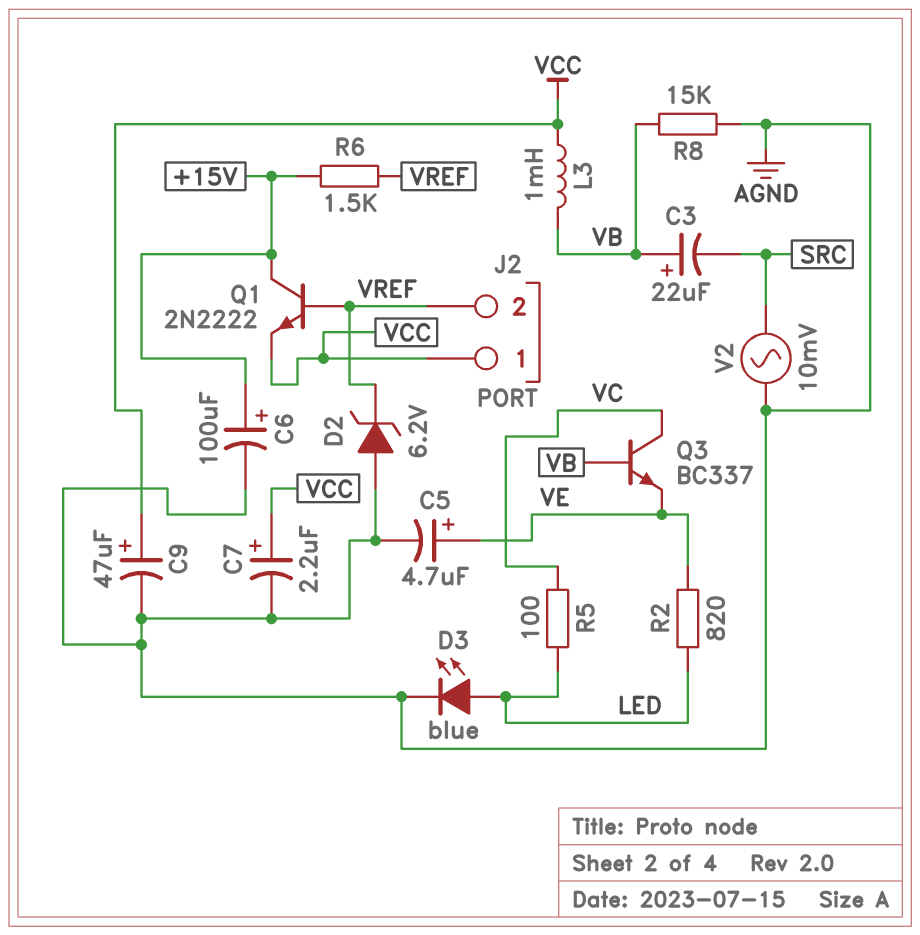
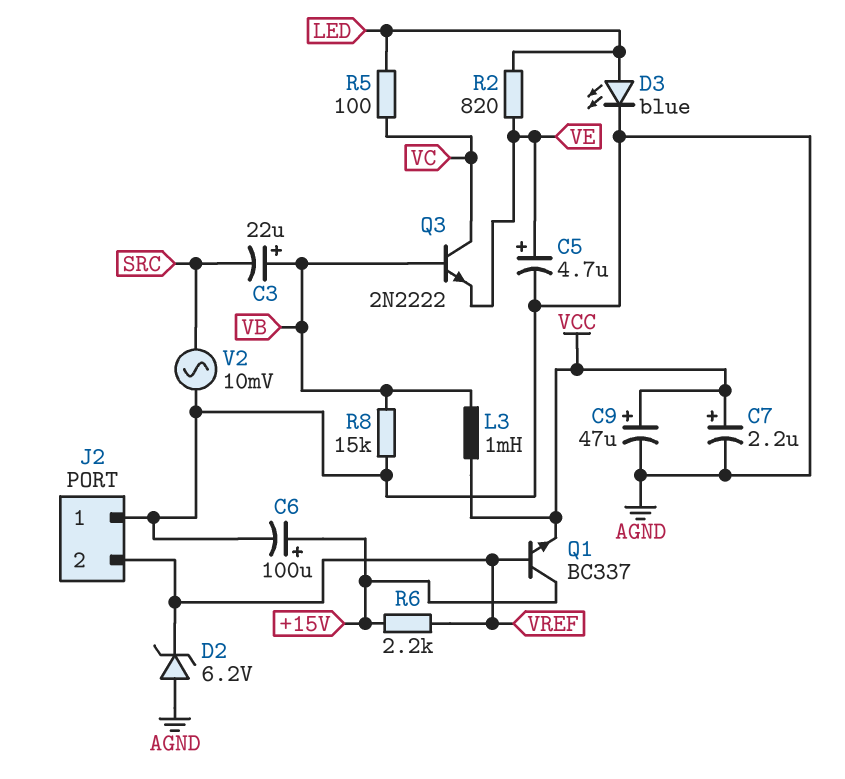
J2 pin 1: VCC -> AGND
Q1: NPN 2N2222 (B VREF, C +15V, E VCC) -> NPN BC337 (B VREF, C +15V, E VCC)
Q3: NPN BC337 (B VB, C VC, E VE) -> NPN 2N2222 (B VB, C VC, E VE)
R6: 1.5k (+15V, VREF) -> 2.2k (+15V, VREF)

